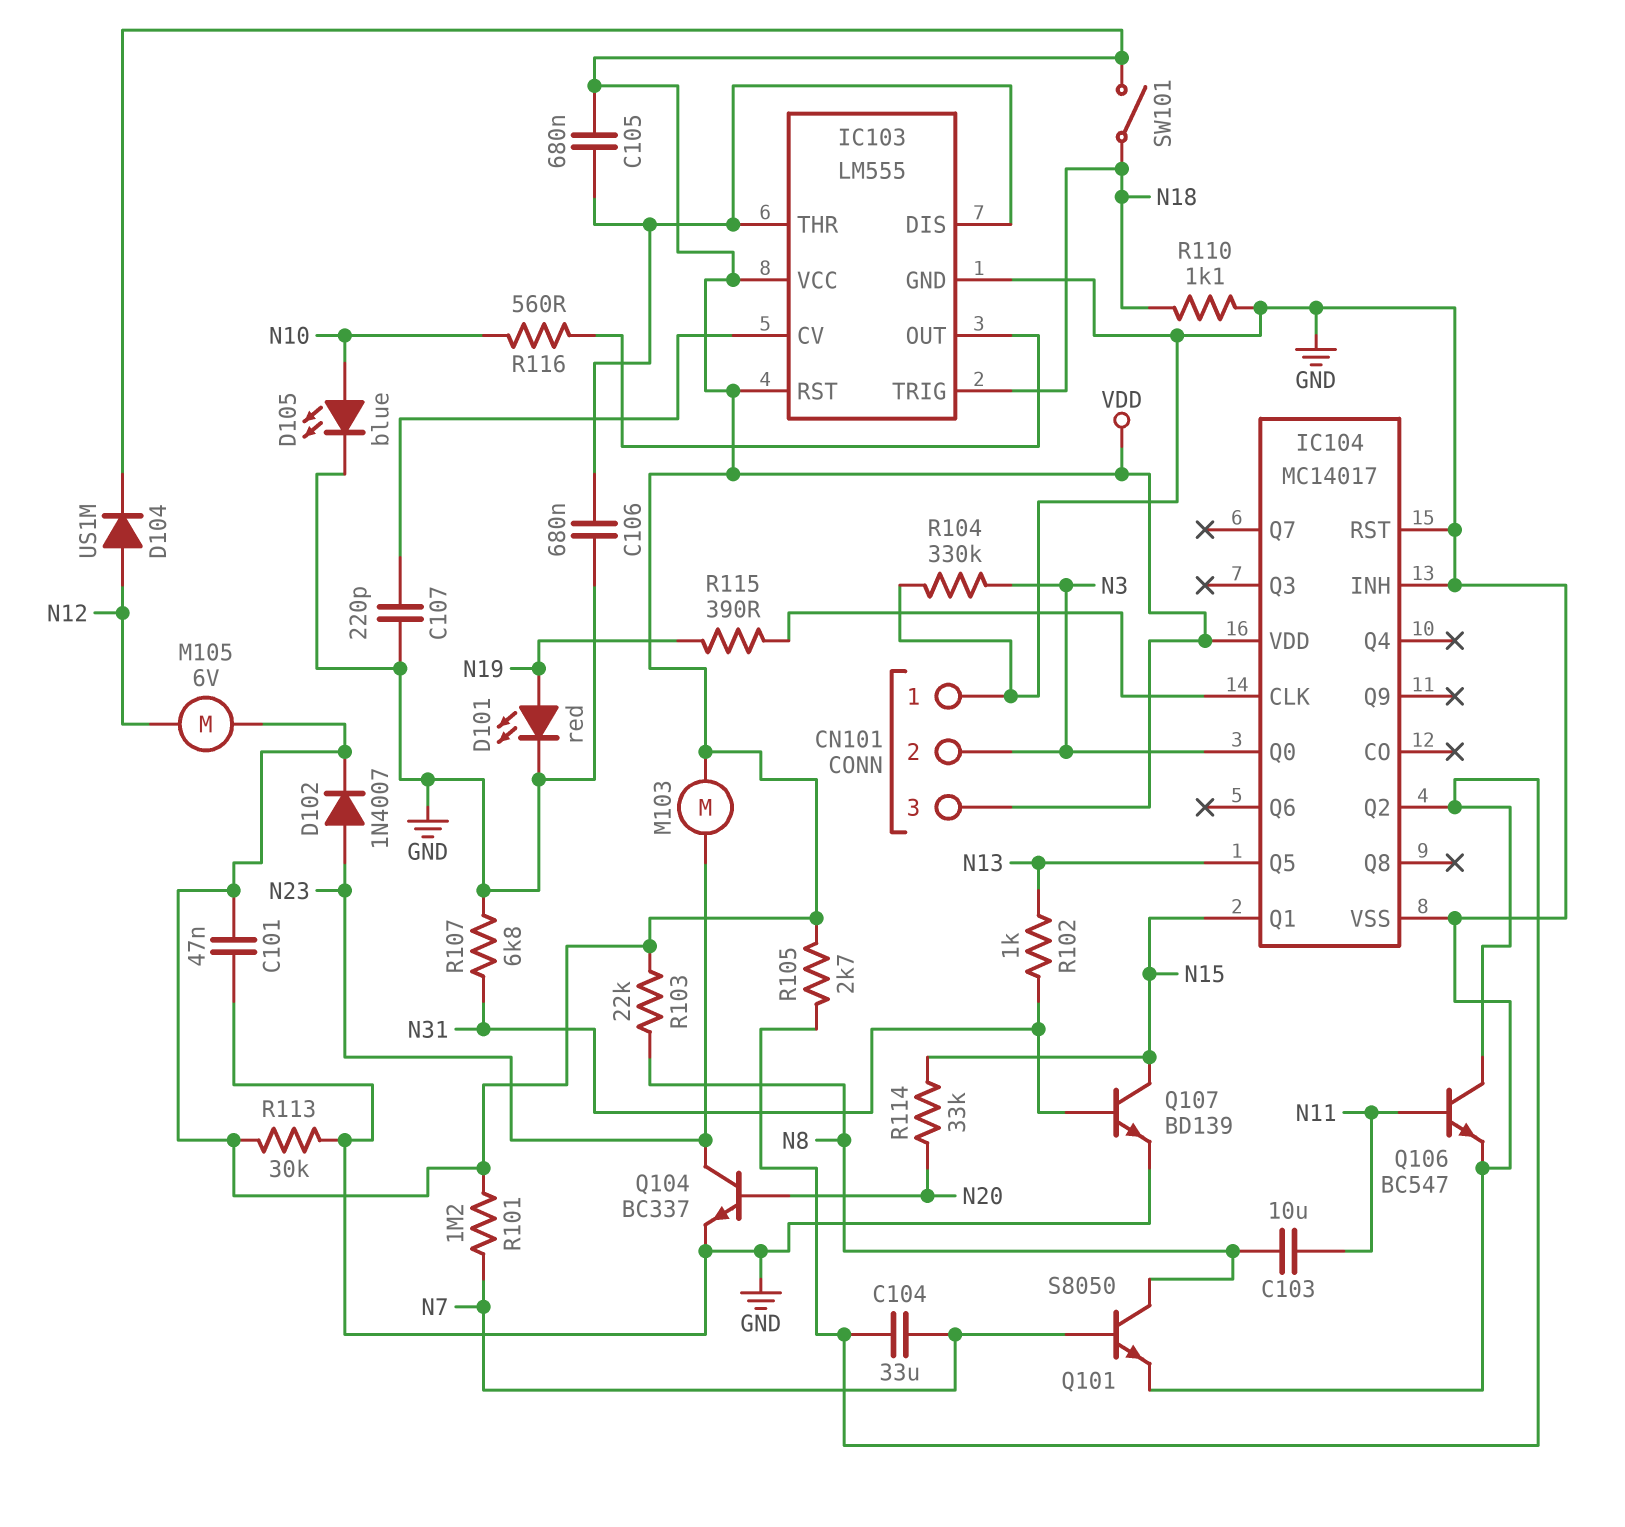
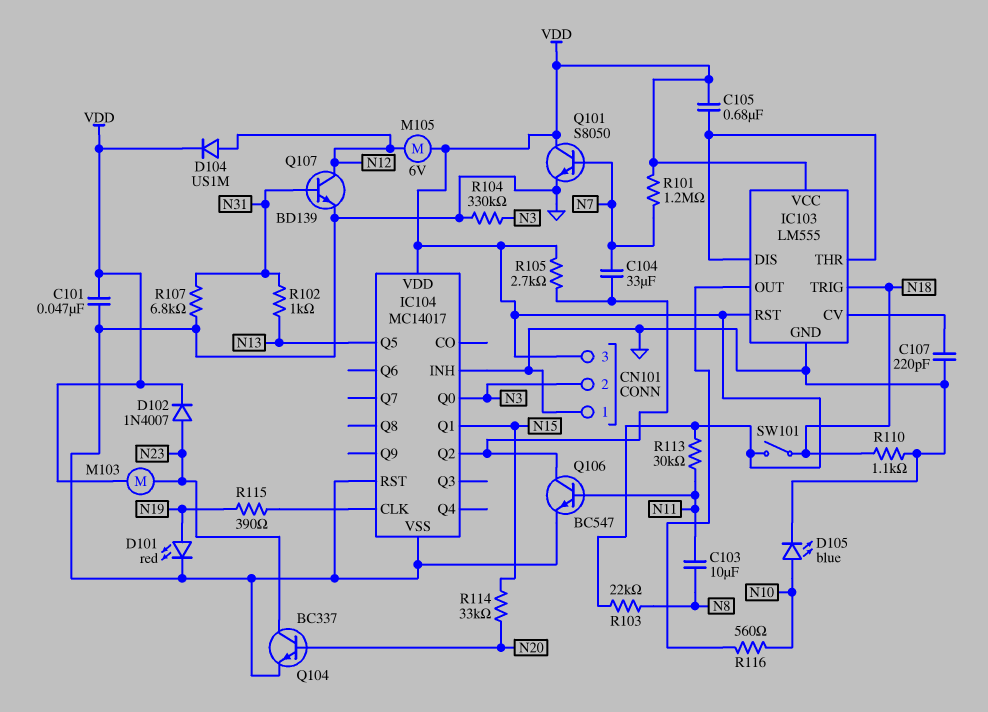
C106: 680nF (GND, IC103/DIS) -> none
Q101: NPN S8050 (B N7, C N8, E GND) -> NPN S8050 (B N7, C VDD, E GND)
Q107: NPN BD139 (B N31, C N15, E GND) -> NPN BD139 (B N31, C N12, E GND)
R113: 30k (GND, VDD) -> 30k (N11, VDD)

